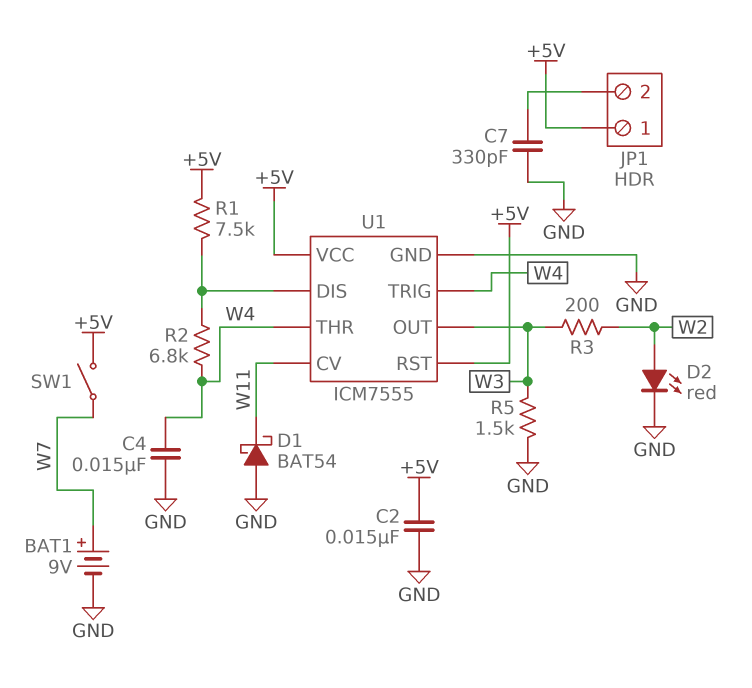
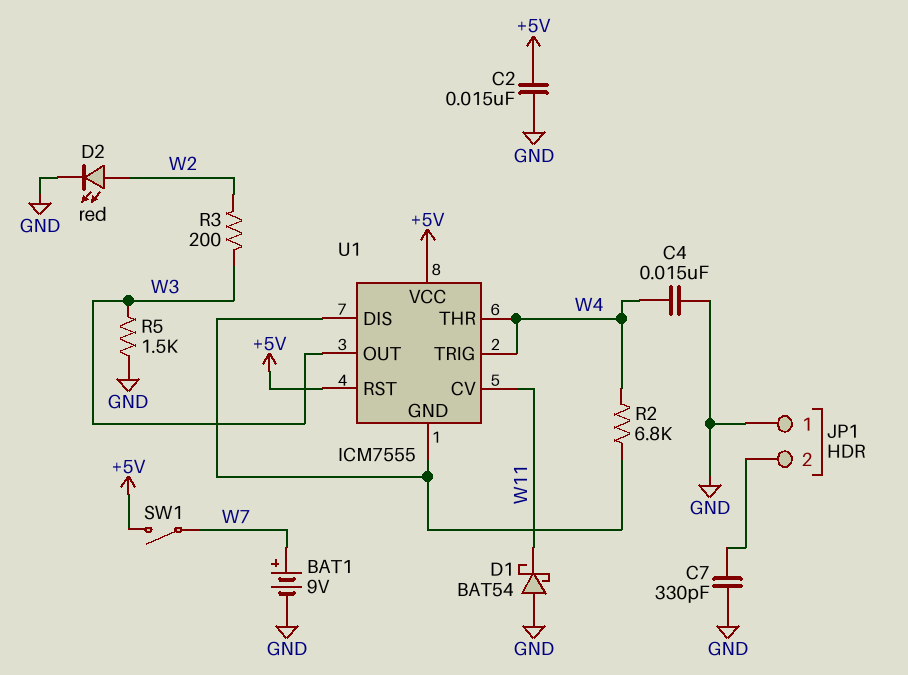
JP1 pin 1: +5V -> GND
R1: 7.5k (+5V, U1/DIS) -> none
U1 pin GND: GND -> U1/DIS

